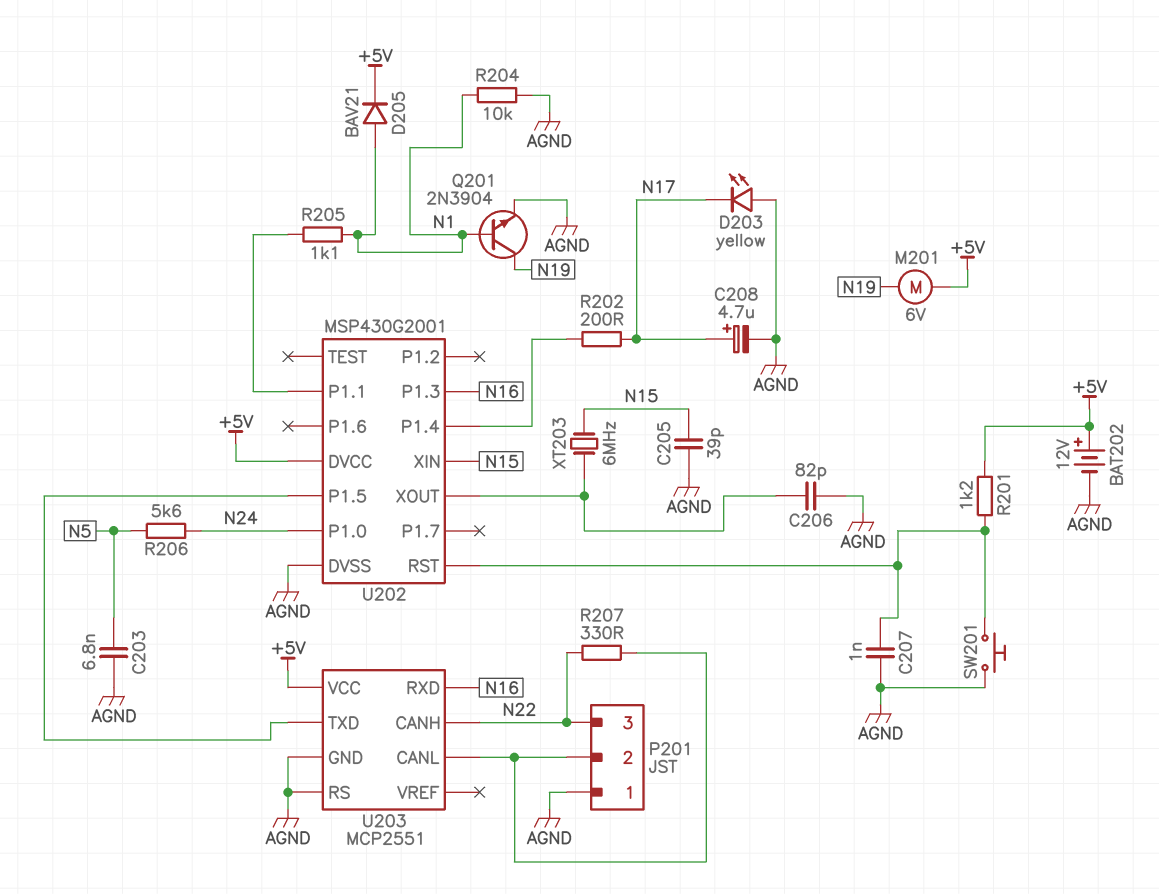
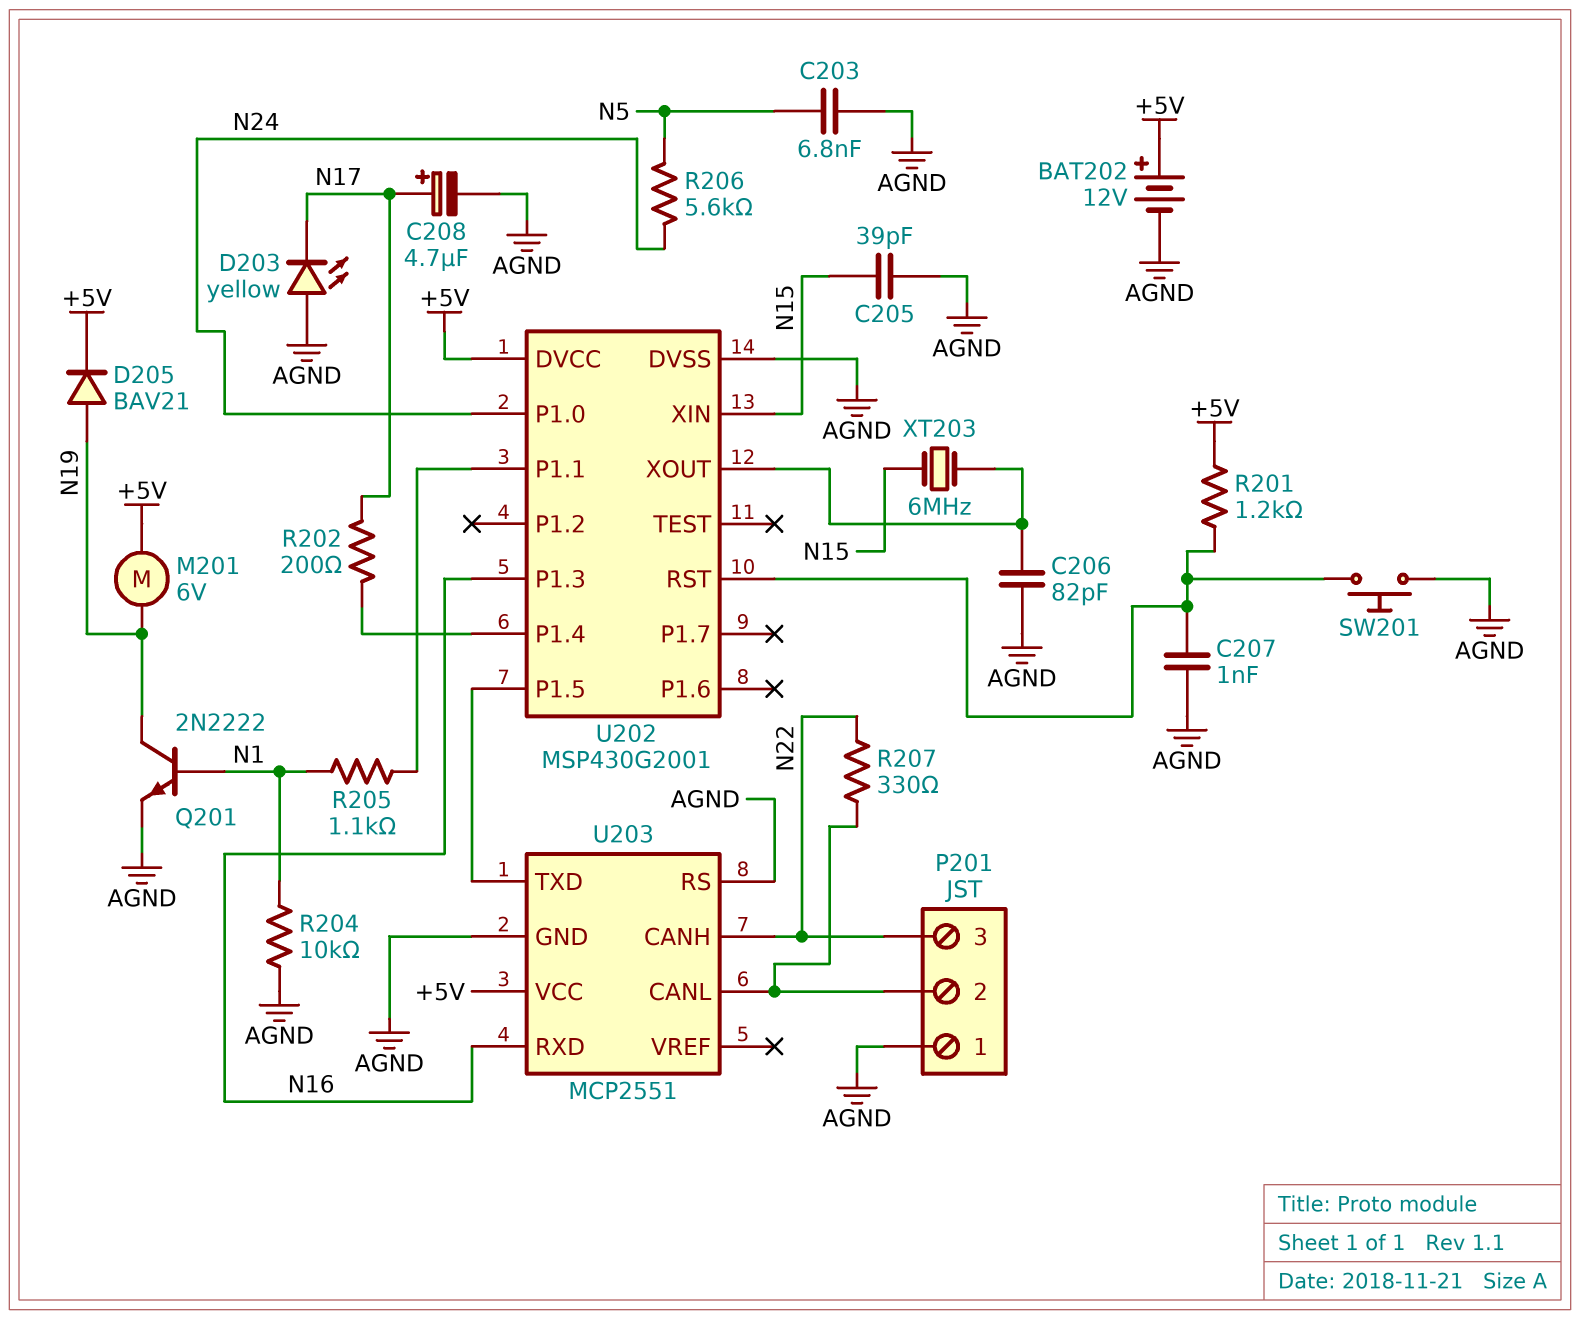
D205: diode BAV21 (A N1, K +5V) -> diode BAV21 (A N19, K +5V)
Q201: NPN 2N3904 (B N1, C N19, E AGND) -> NPN 2N2222 (B N1, C N19, E AGND)

